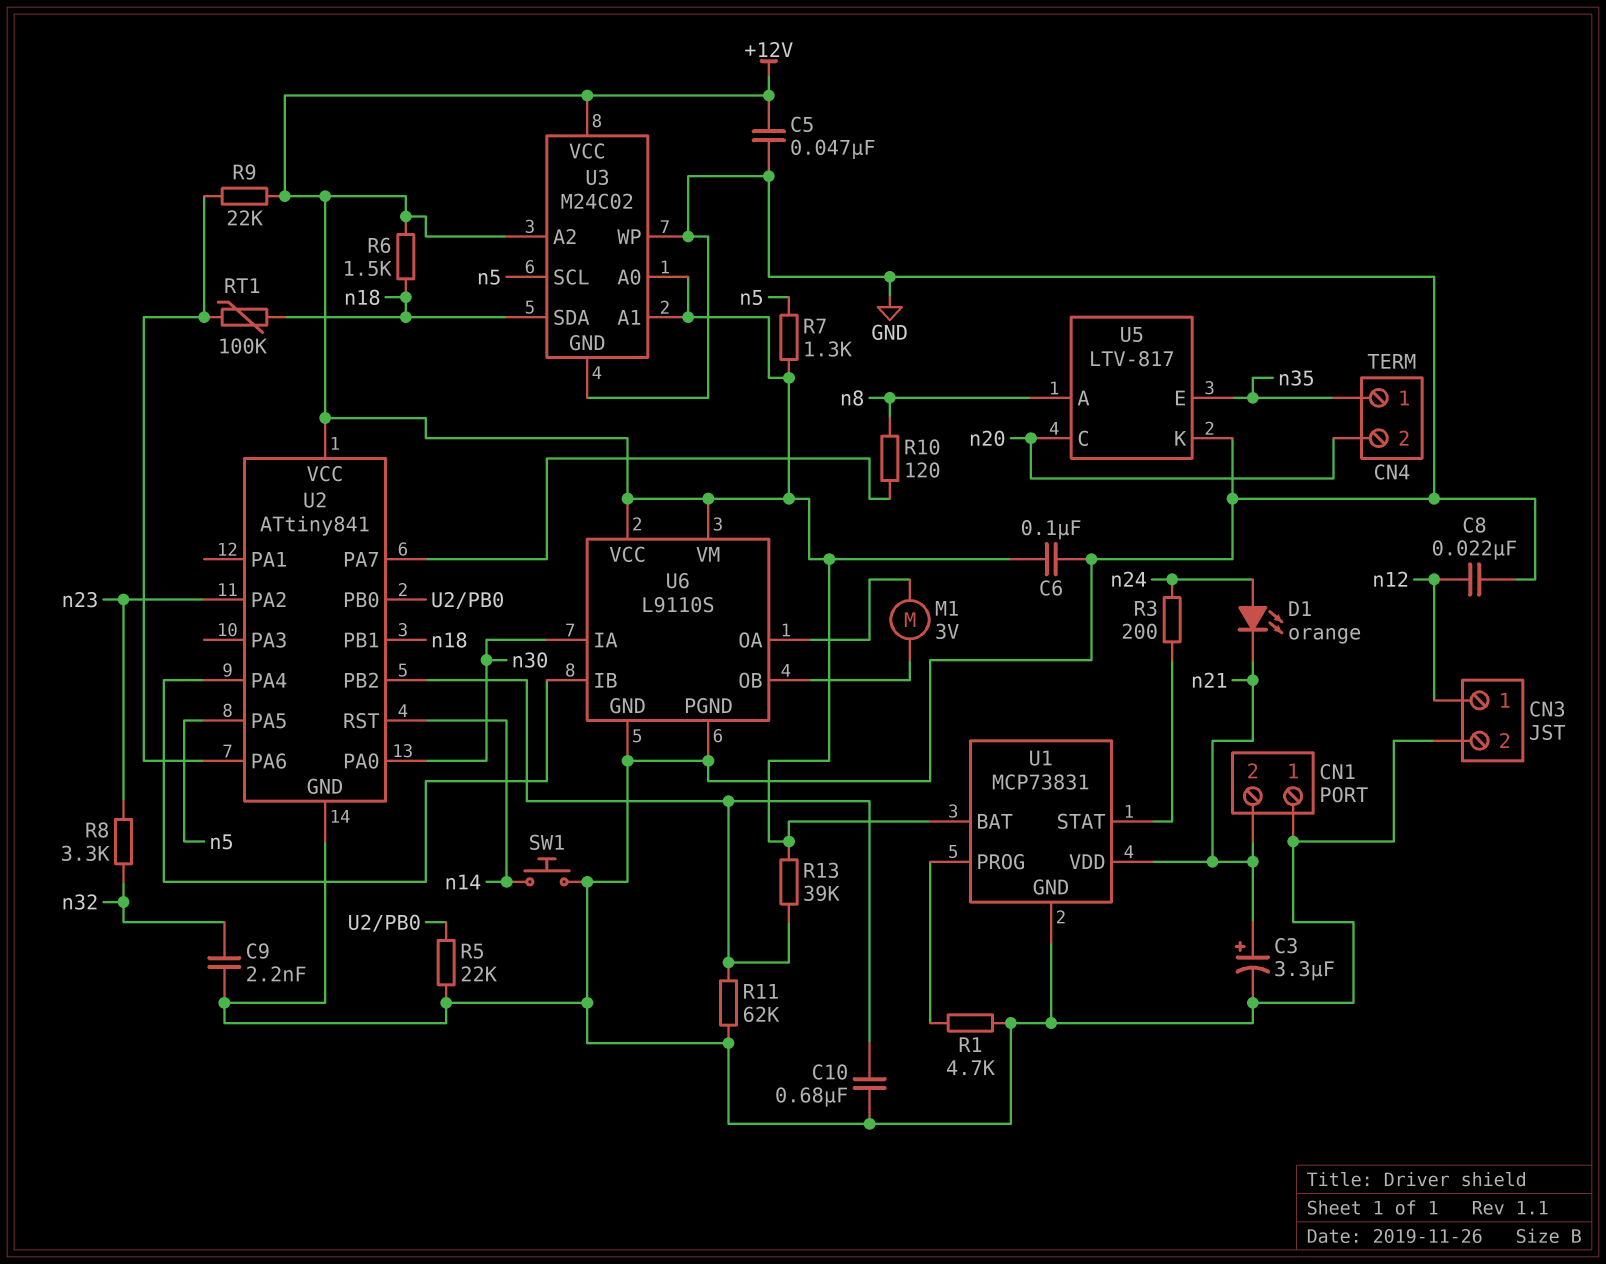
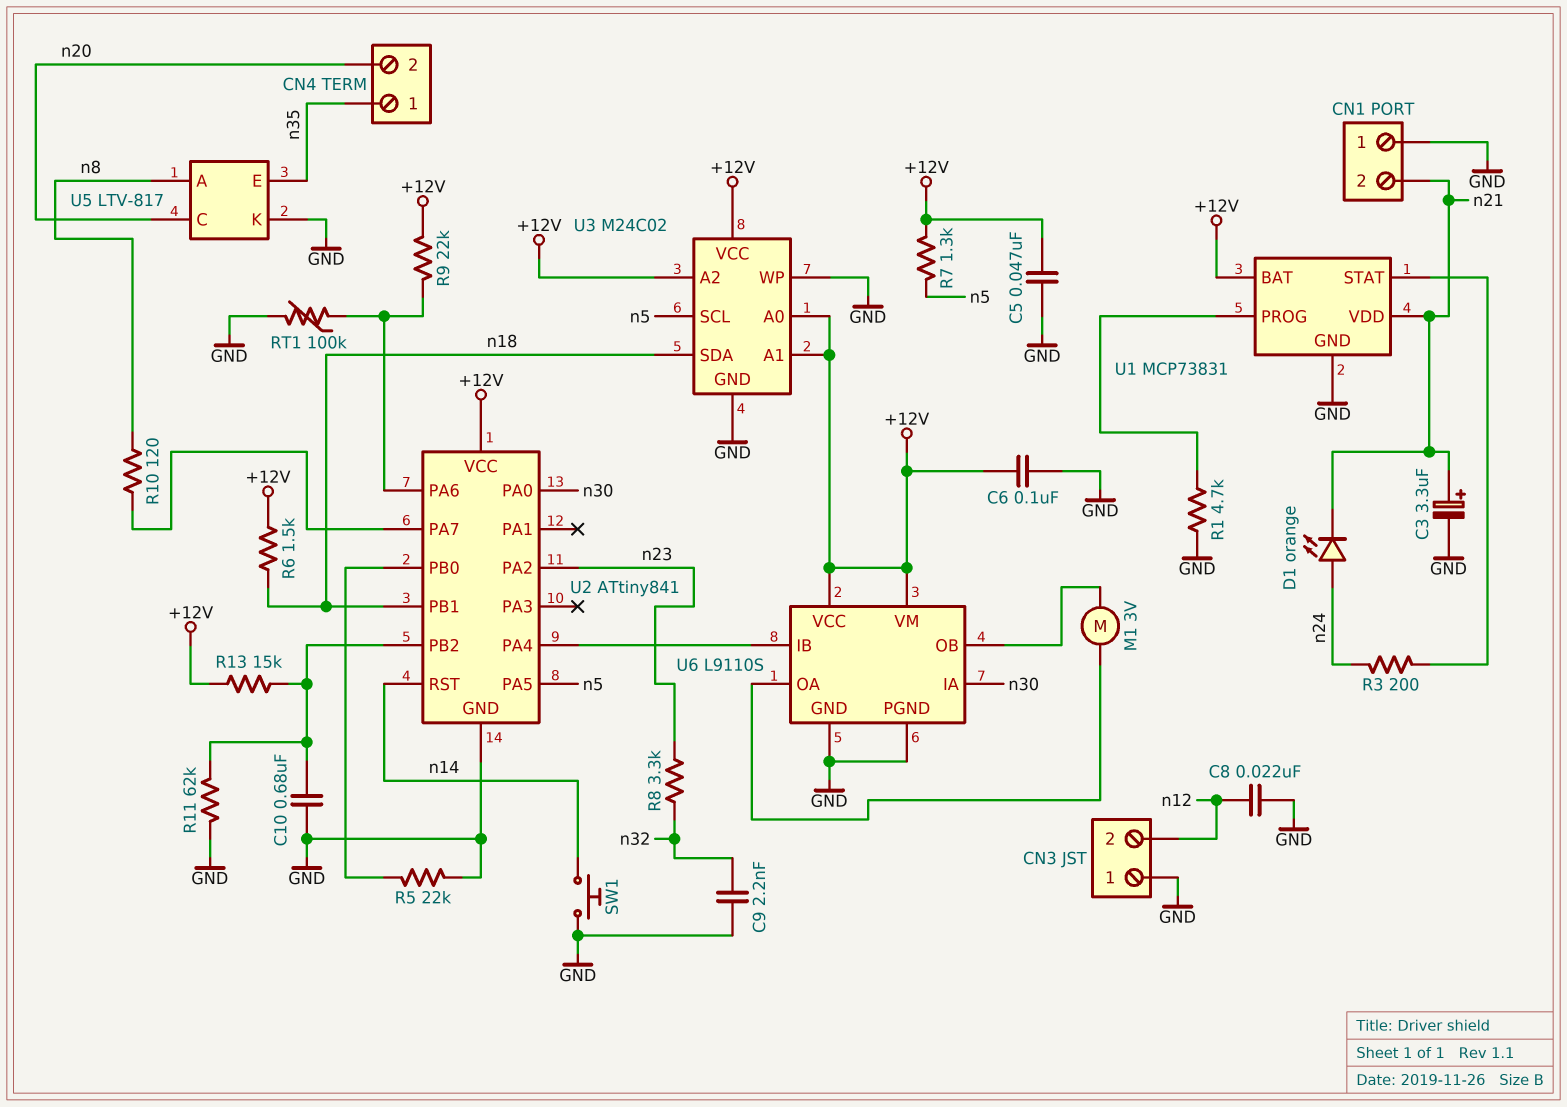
CN3 pin 1: n12 -> GND
CN3 pin 2: GND -> n12
R13: 39k (+12V, U2/PB2) -> 15k (+12V, U2/PB2)
RT1: 100k (U2/PA6, n18) -> 100k (GND, U2/PA6)

